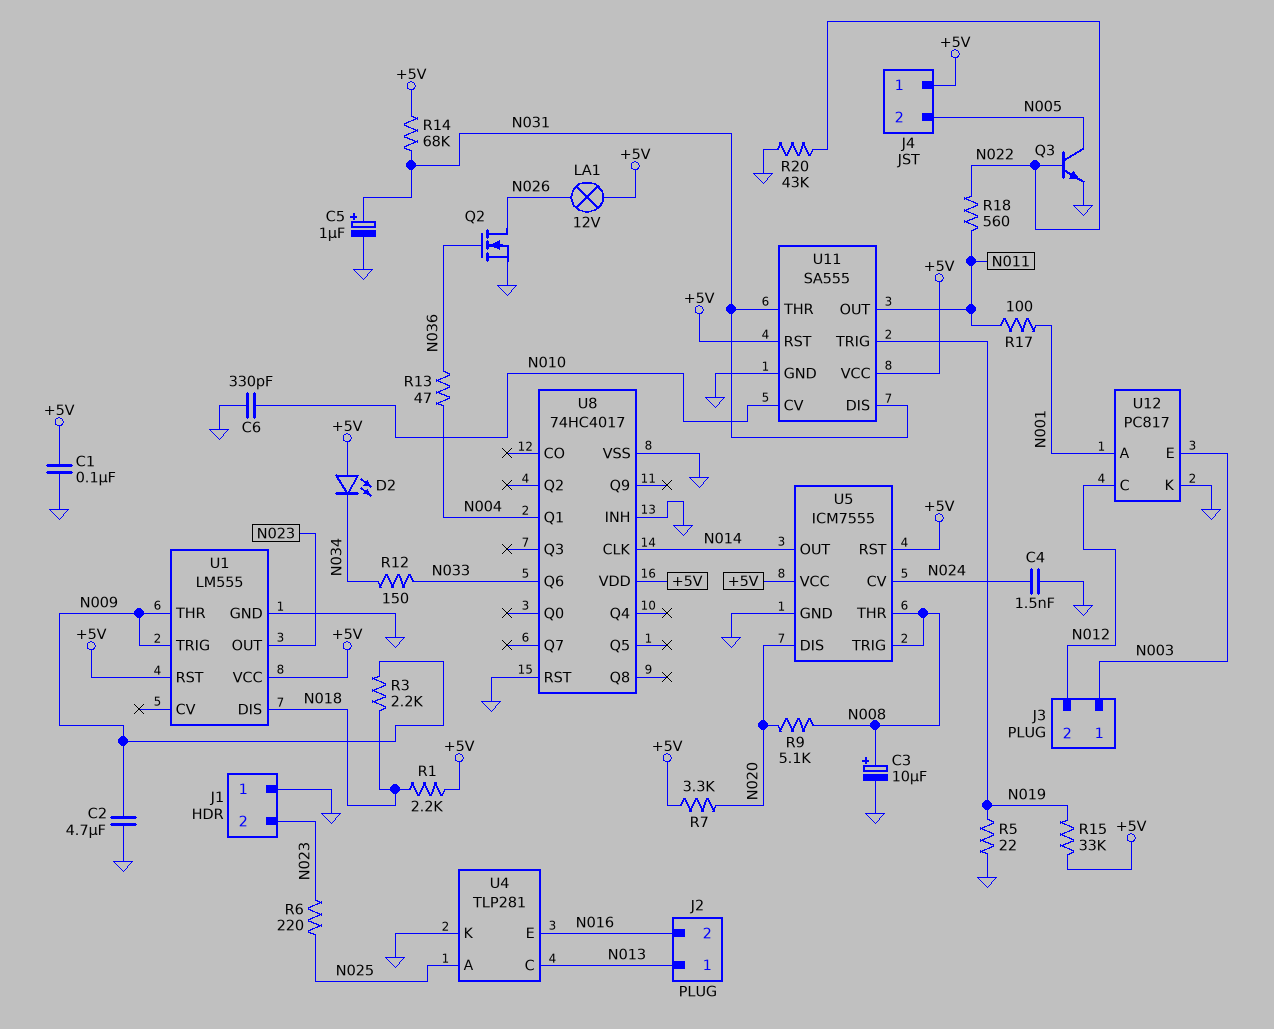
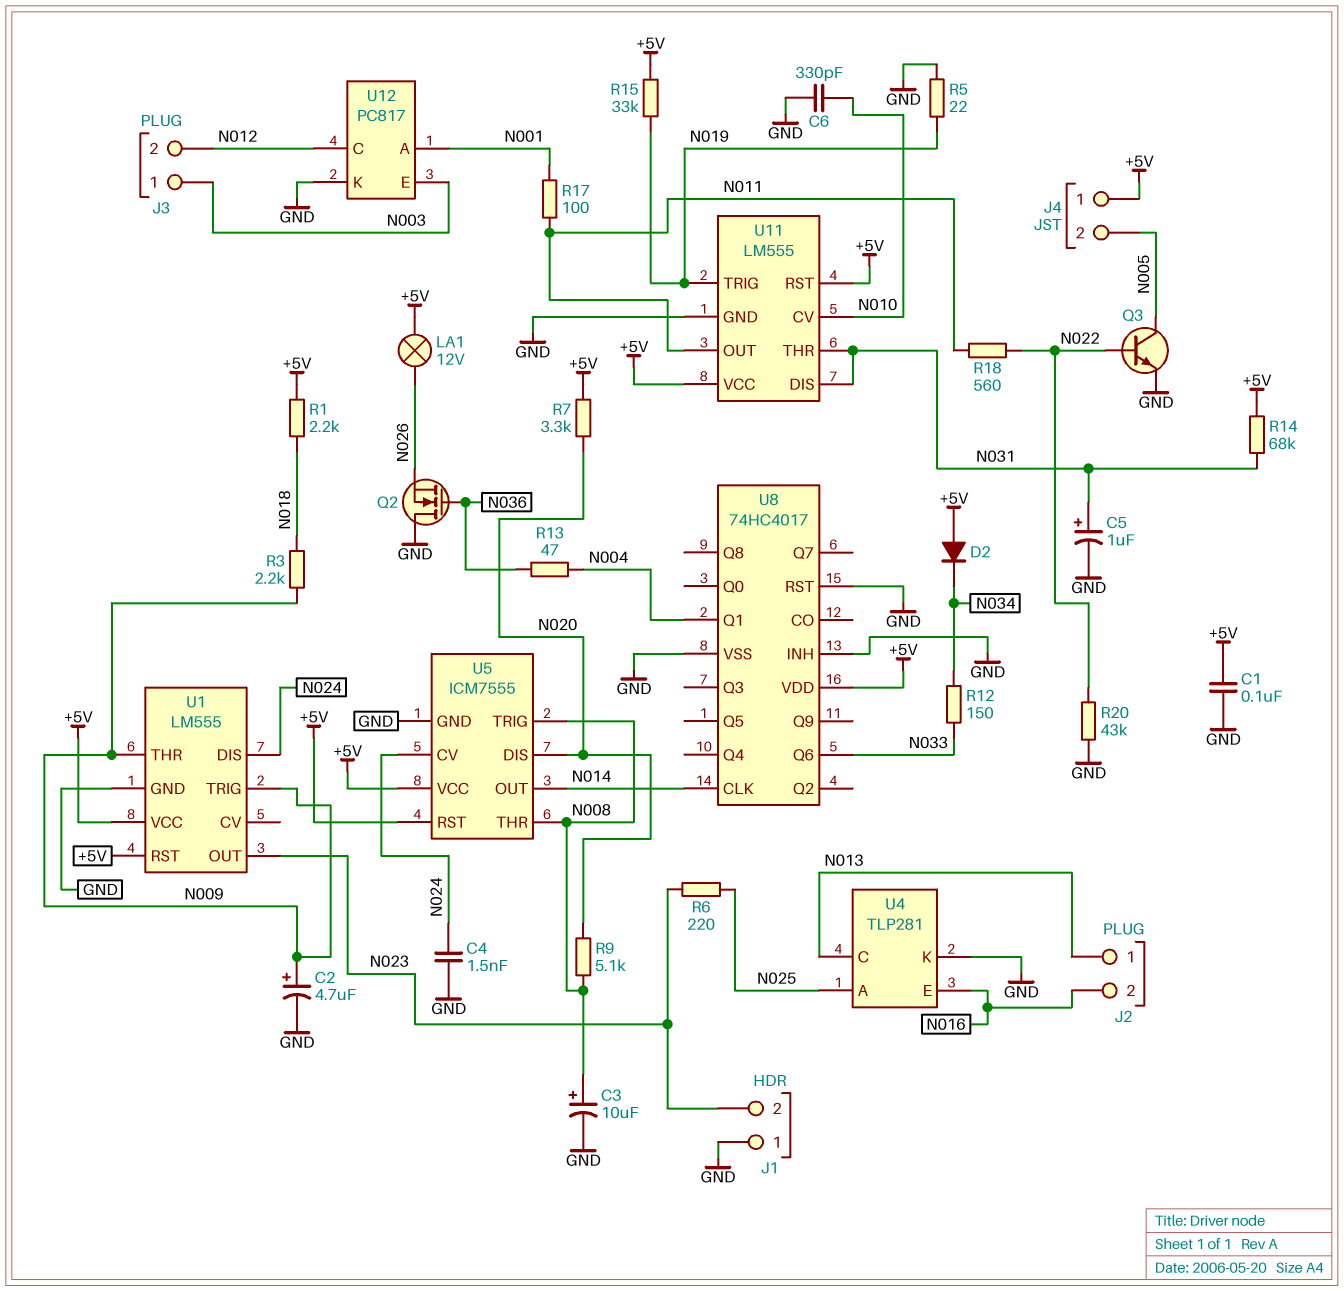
C2: 4.7uF (GND, N009) -> 4.7uF (plus N009, minus GND)
D2: LED (A +5V, K N034) -> diode (A +5V, K N034)
Q2: NMOS (G N036, D N026, S GND) -> NMOS (G N036, D GND, S N026)
U1 pin DIS: N018 -> N024
U11: SA555 -> LM555

